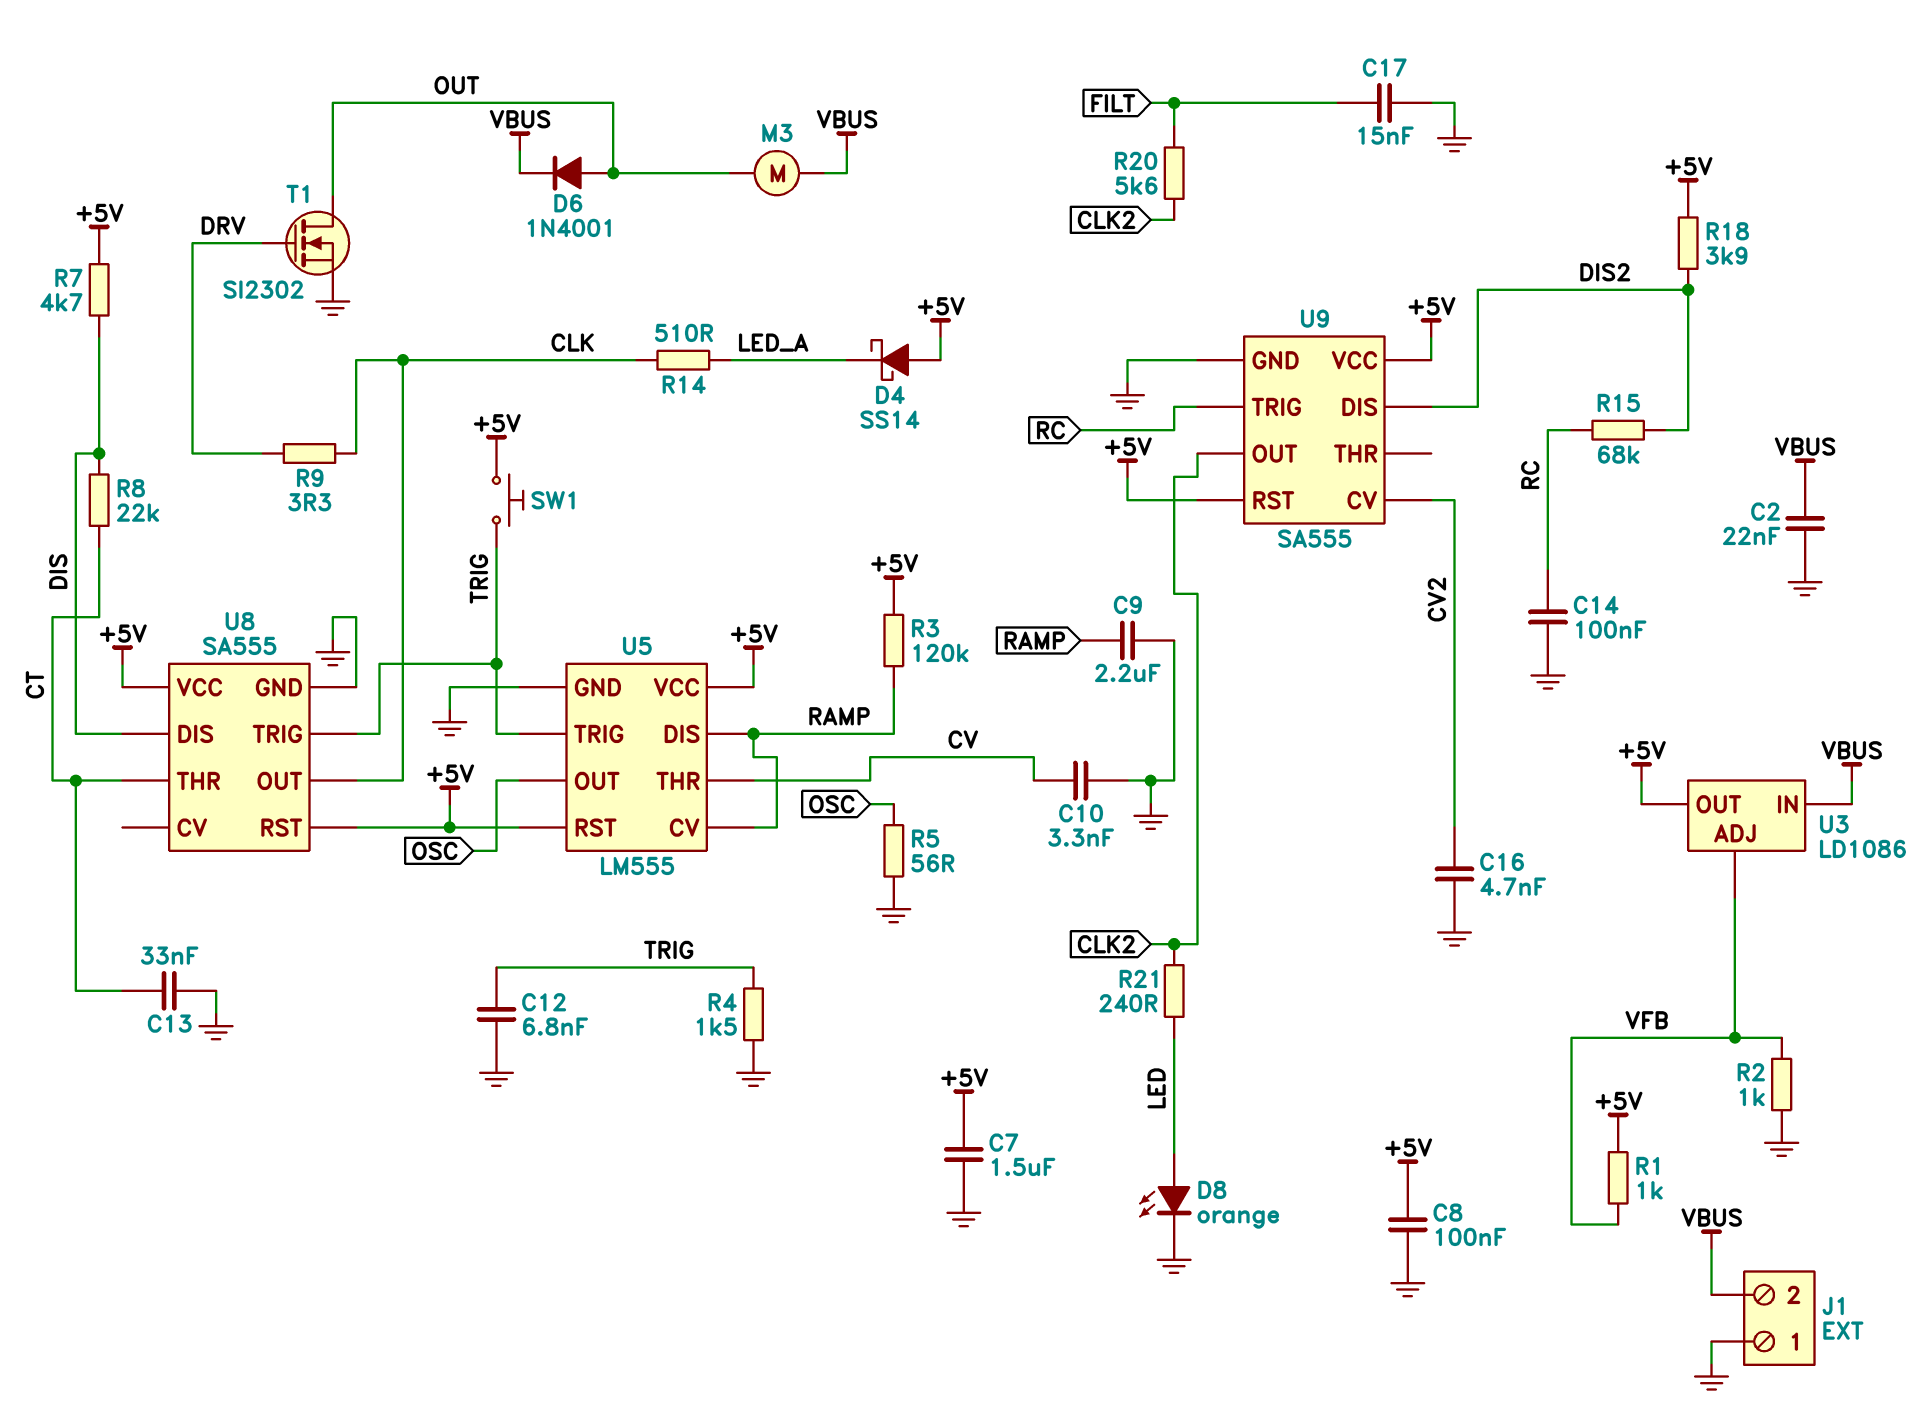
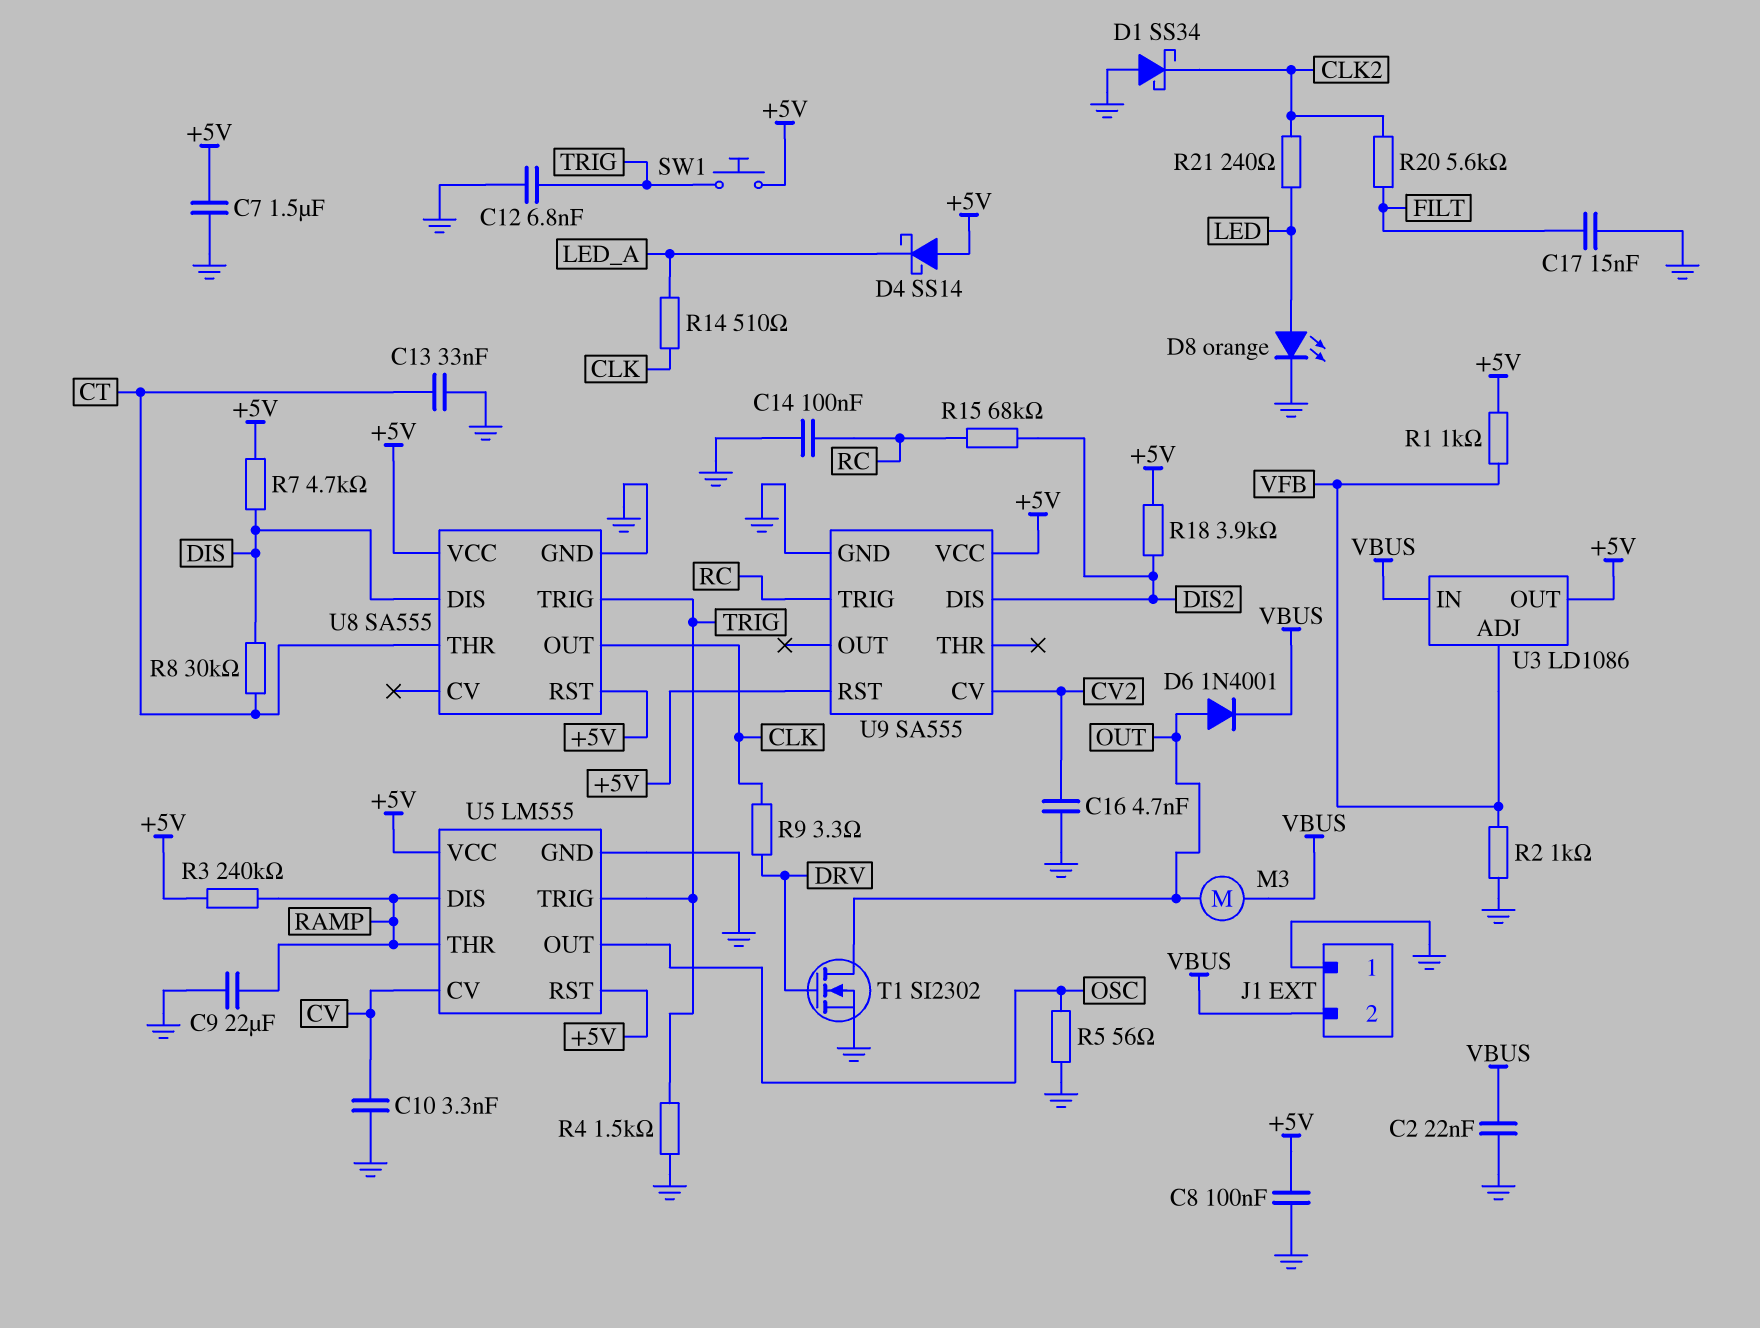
C9: 2.2uF (GND, RAMP) -> 22uF (GND, RAMP)
D1: none -> schottky SS34 (A GND, K CLK2)
R3: 120k (+5V, RAMP) -> 240k (+5V, RAMP)
R8: 22k (CT, DIS) -> 30k (CT, DIS)
U5 pin CV: RAMP -> CV
U5 pin THR: CV -> RAMP
U9 pin OUT: CLK2 -> none

